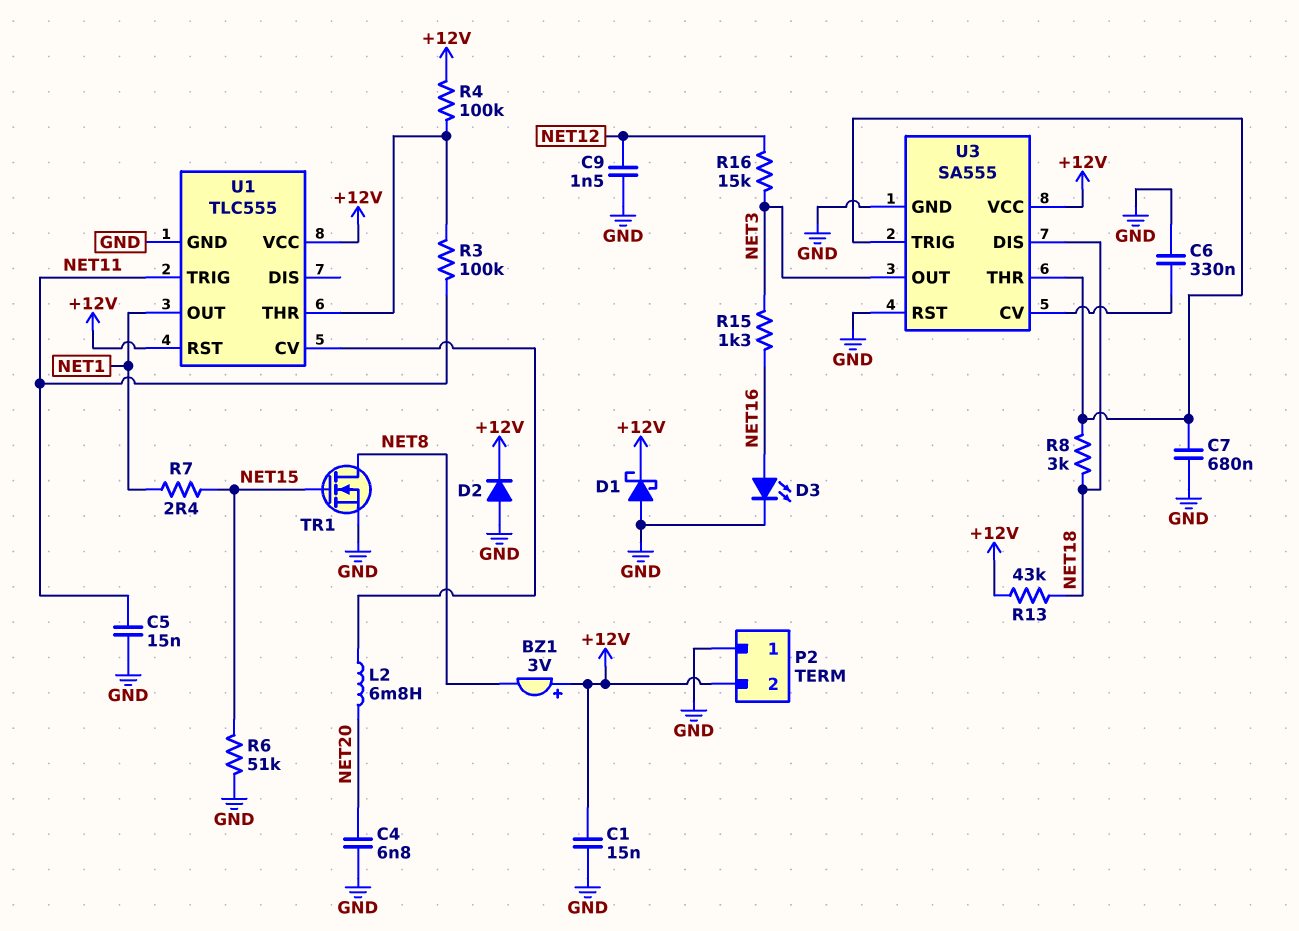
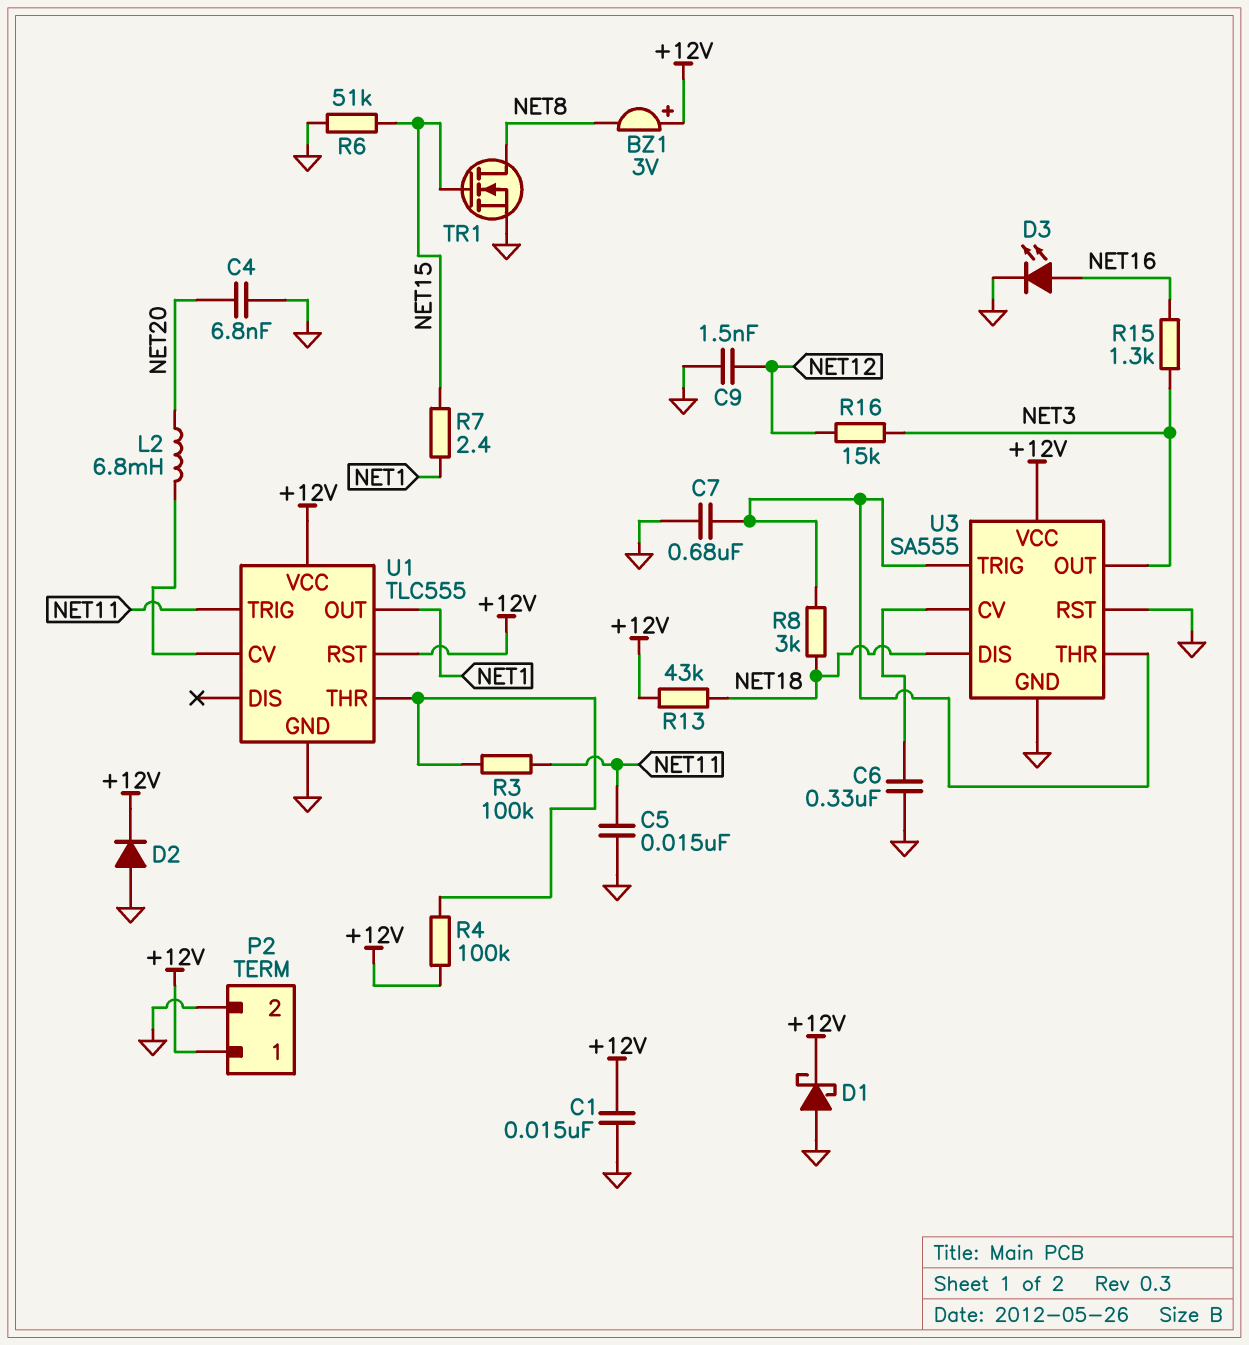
P2 pin 1: GND -> +12V
P2 pin 2: +12V -> GND

